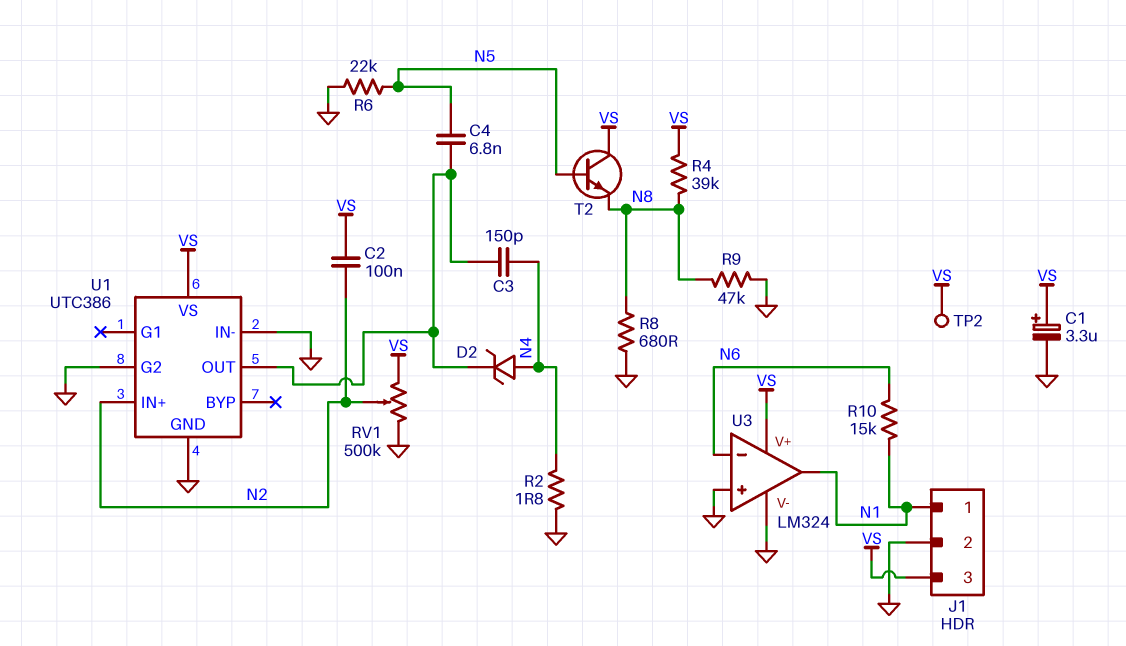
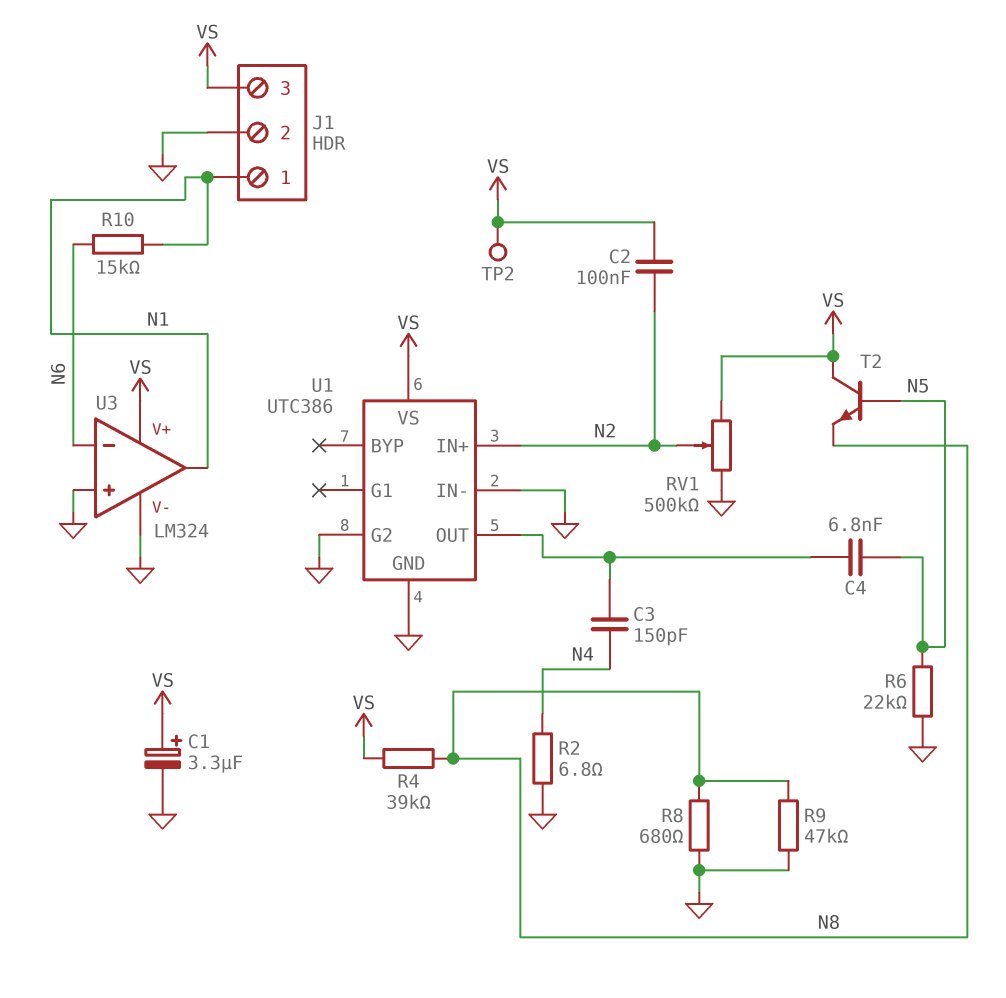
D2: zener (A N4, K U1/OUT) -> none
R2: 1.8 (GND, N4) -> 6.8 (GND, N4)

